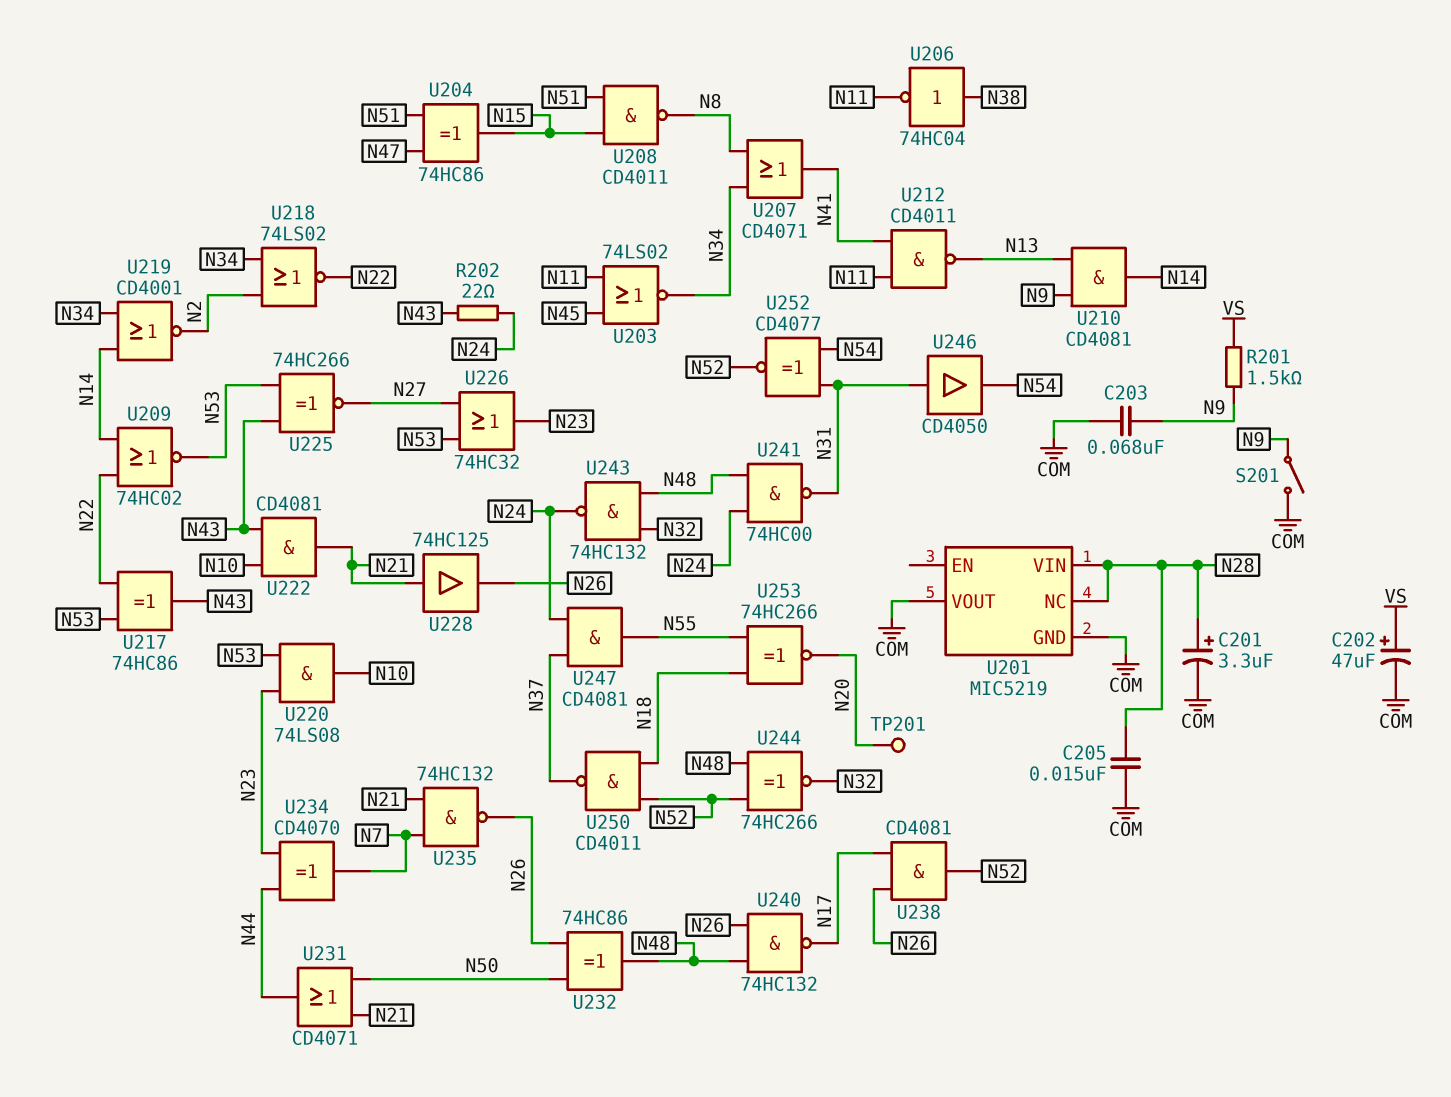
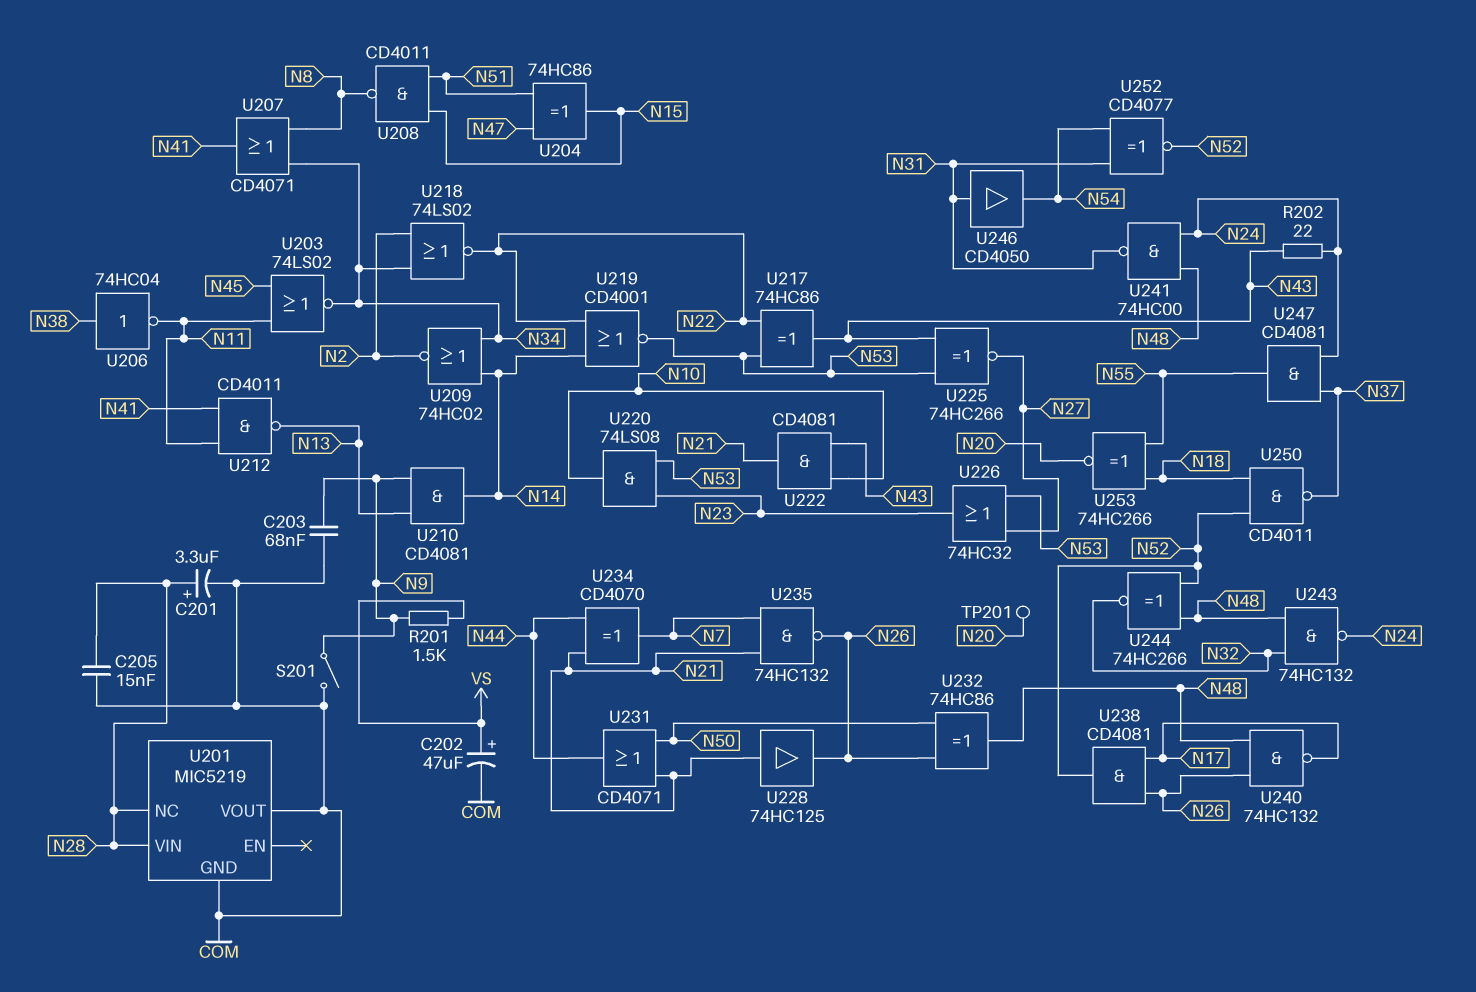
U209: NOR 74HC02 (in N14, in N22, out N53) -> NOR 74HC02 (in N14, in N34, out N2)
U219: NOR CD4001 (in N14, in N34, out N2) -> NOR CD4001 (in N14, in N22, out N53)
U234: XOR CD4070 (in N23, in N44, out N7) -> XOR CD4070 (in N21, in N44, out N7)

